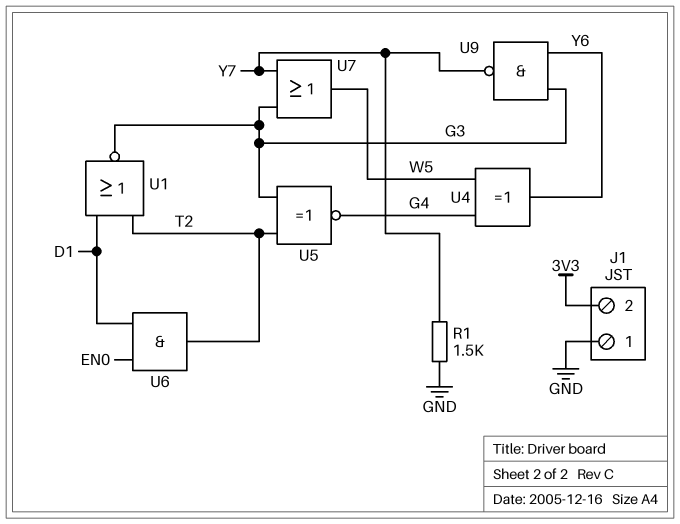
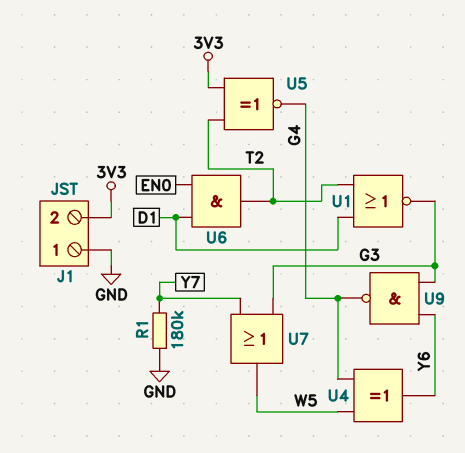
R1: 1.5k (GND, Y7) -> 180k (GND, Y7)
U5: XNOR (in G3, in T2, out G4) -> XNOR (in 3V3, in T2, out G4)
U9: NAND (in G3, in Y6, out Y7) -> NAND (in G3, in Y6, out G4)

